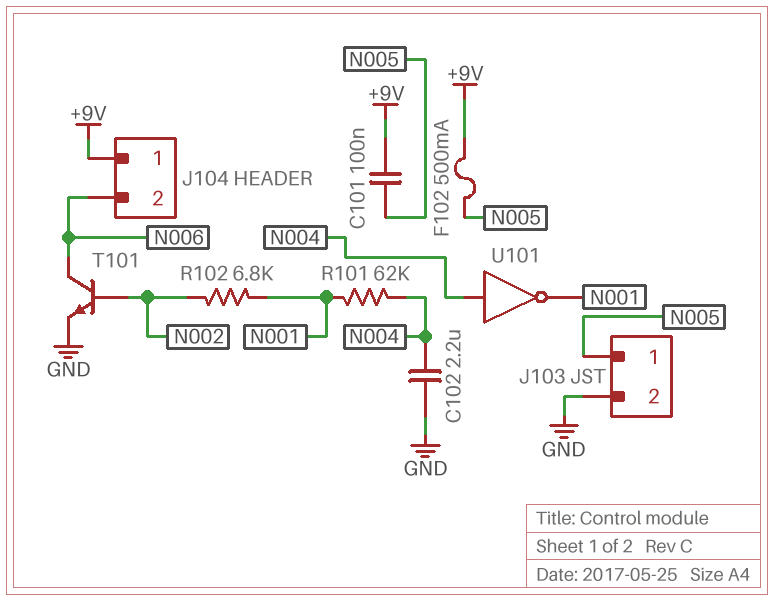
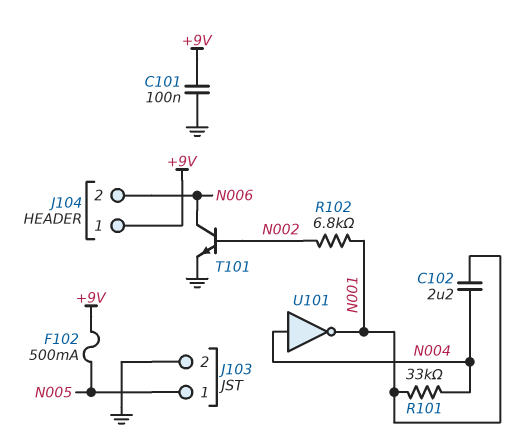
C101: 100nF (+9V, N005) -> 100nF (+9V, GND)
C102: 2.2uF (GND, N004) -> 2.2uF (N001, N004)
R101: 62k (N001, N004) -> 33k (N001, N004)

